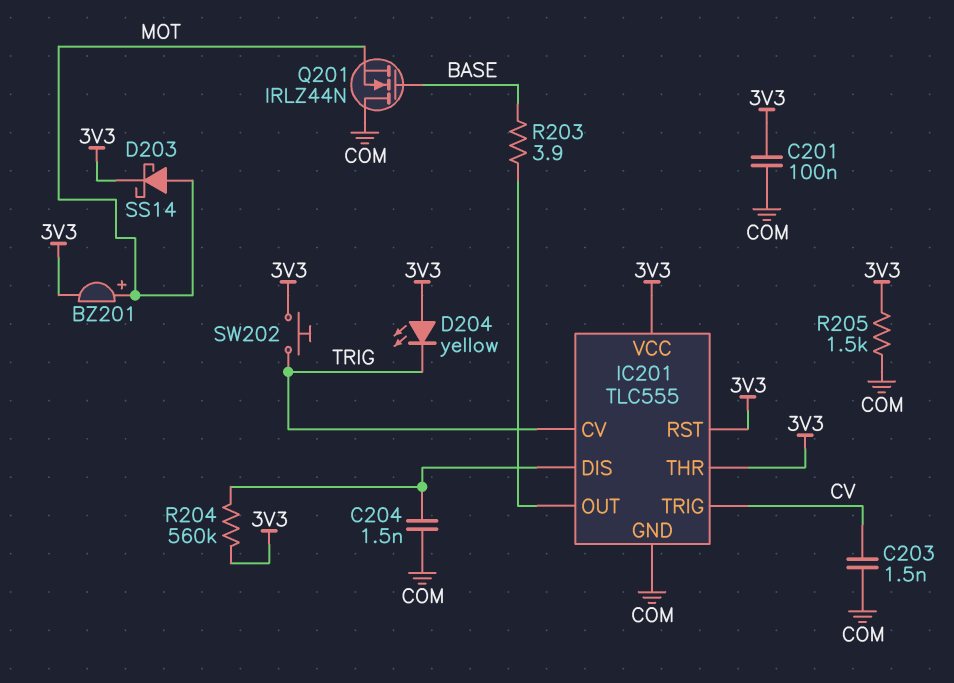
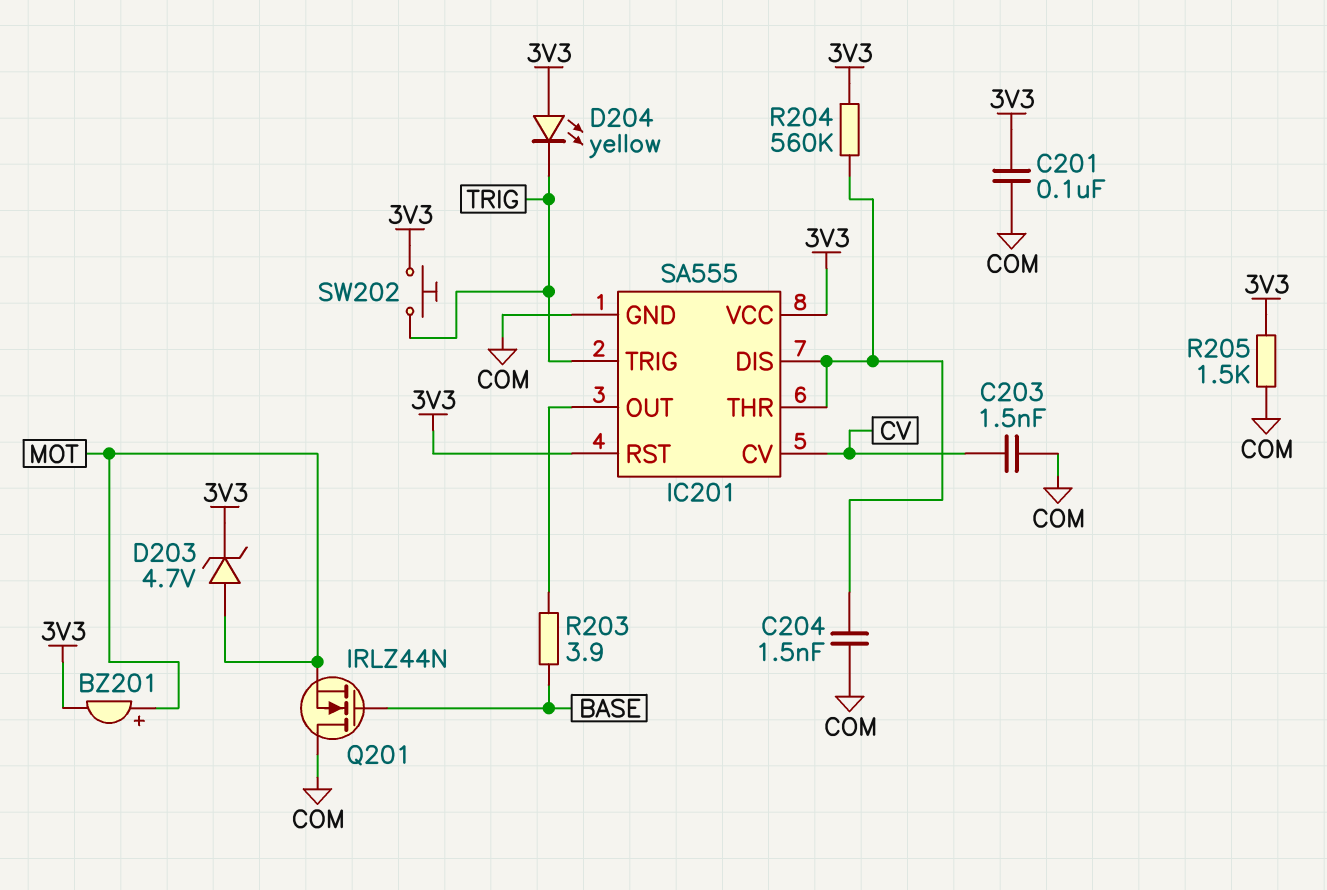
D203: schottky SS14 (A MOT, K 3V3) -> zener 4.7V (A MOT, K 3V3)
IC201: TLC555 -> SA555
IC201 pin CV: TRIG -> CV
IC201 pin THR: 3V3 -> IC201/DIS
IC201 pin TRIG: CV -> TRIG

